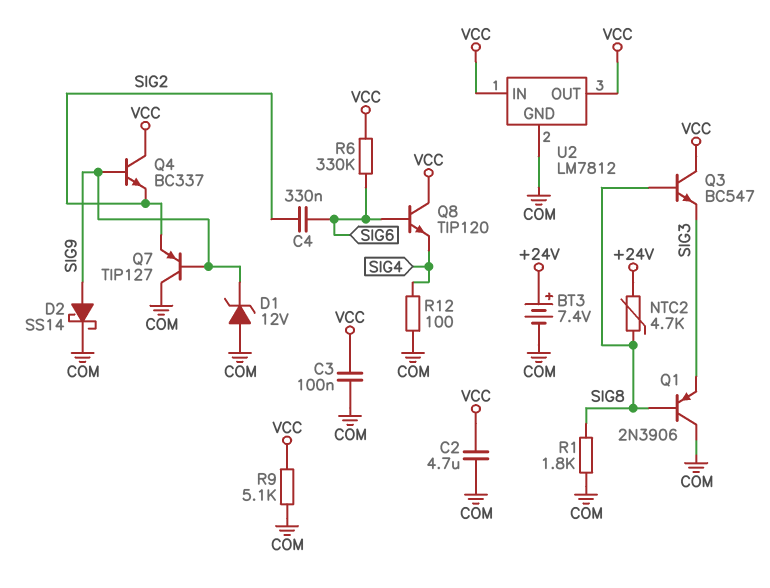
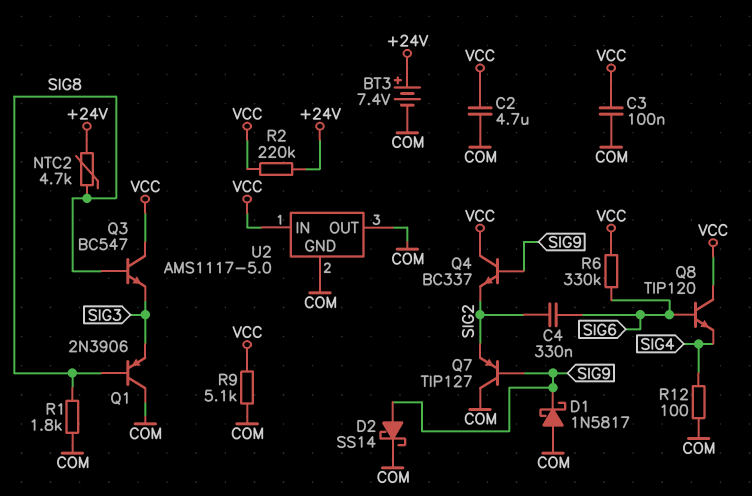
D1: zener 12V (A COM, K SIG9) -> schottky 1N5817 (A COM, K SIG9)
R2: none -> 220k (+24V, VCC)
U2: LM7812 -> AMS1117-5.0
U2 pin OUT: VCC -> COM

